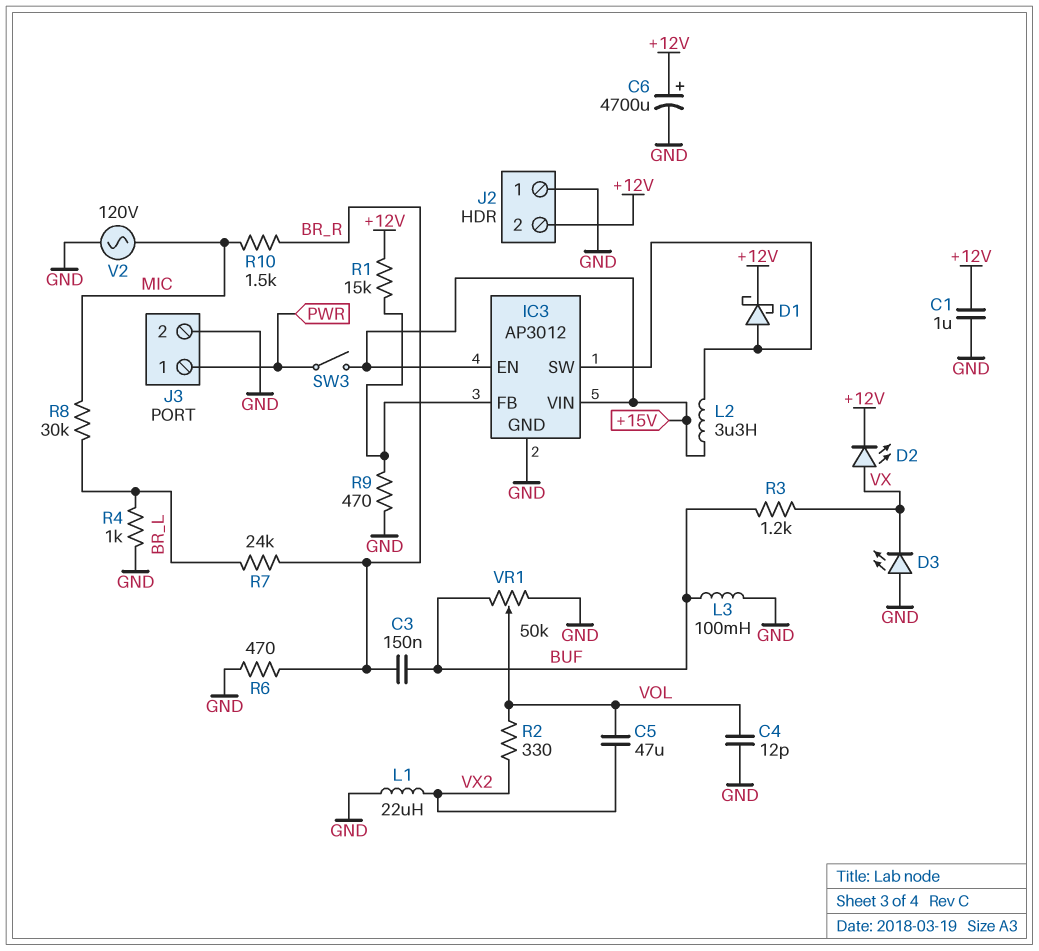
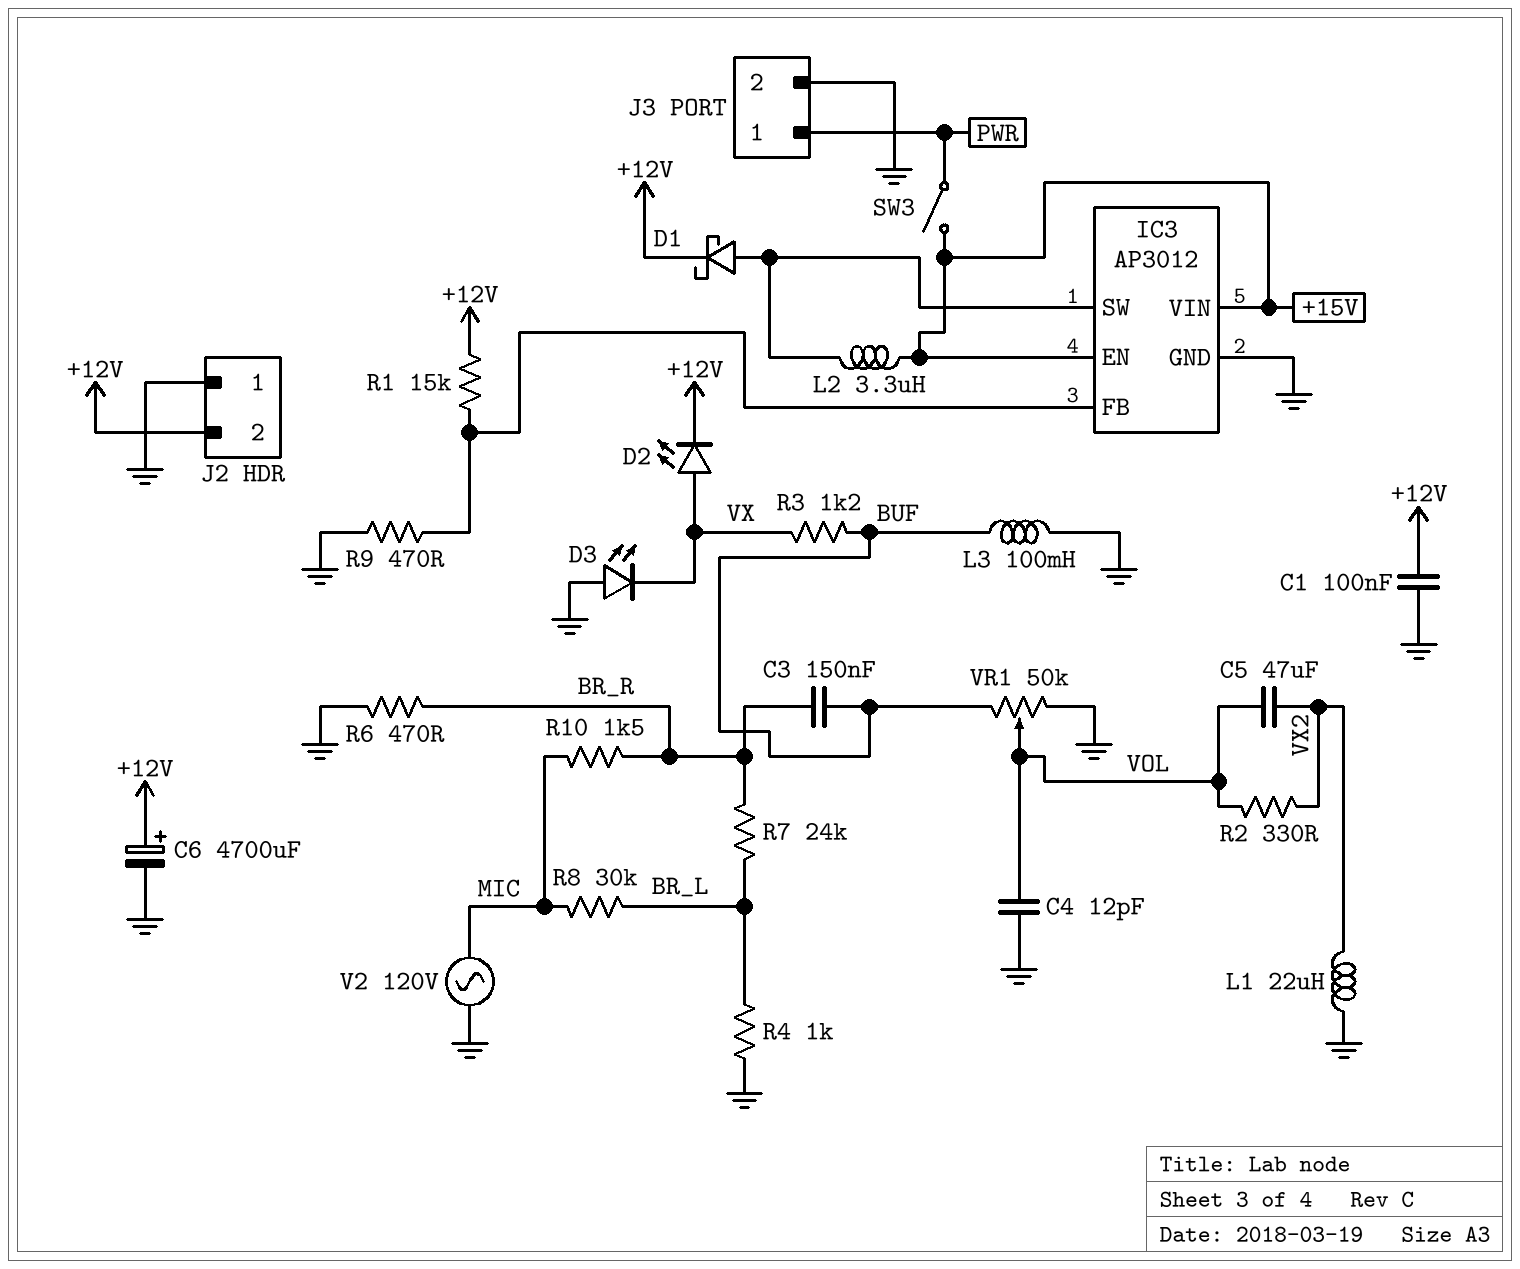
C1: 1uF (+12V, GND) -> 100nF (+12V, GND)

